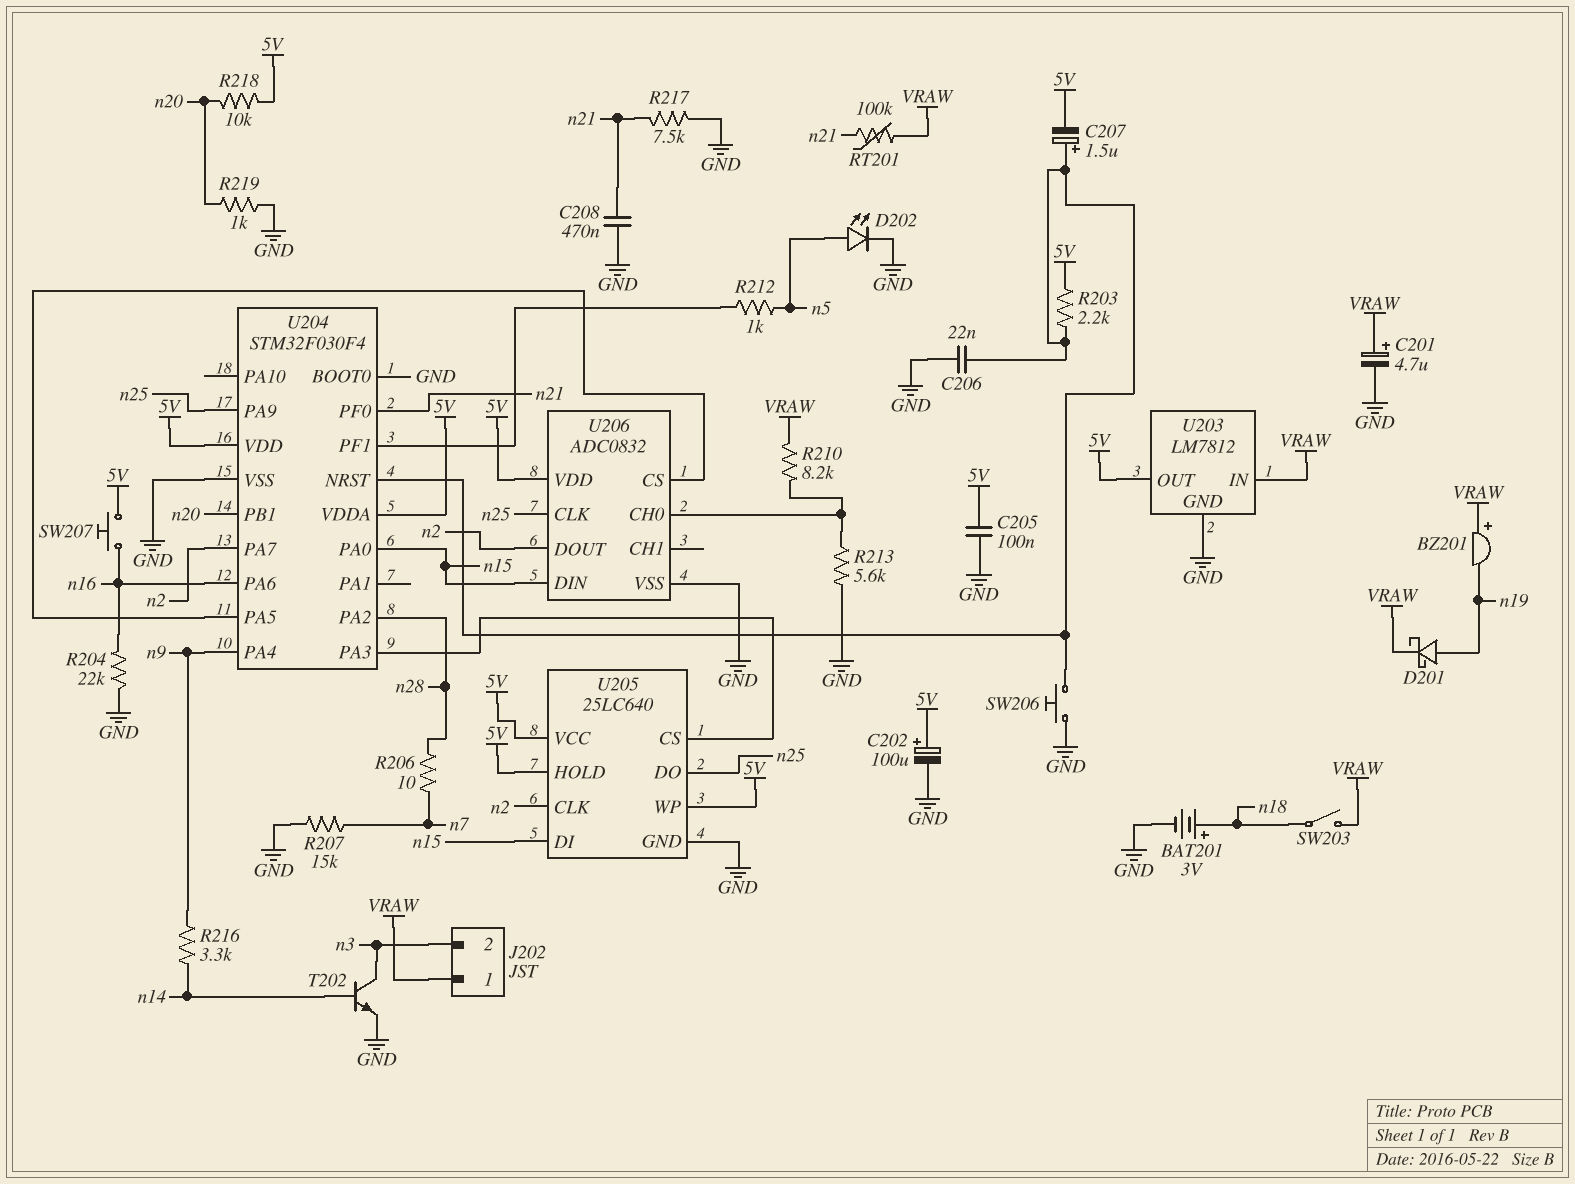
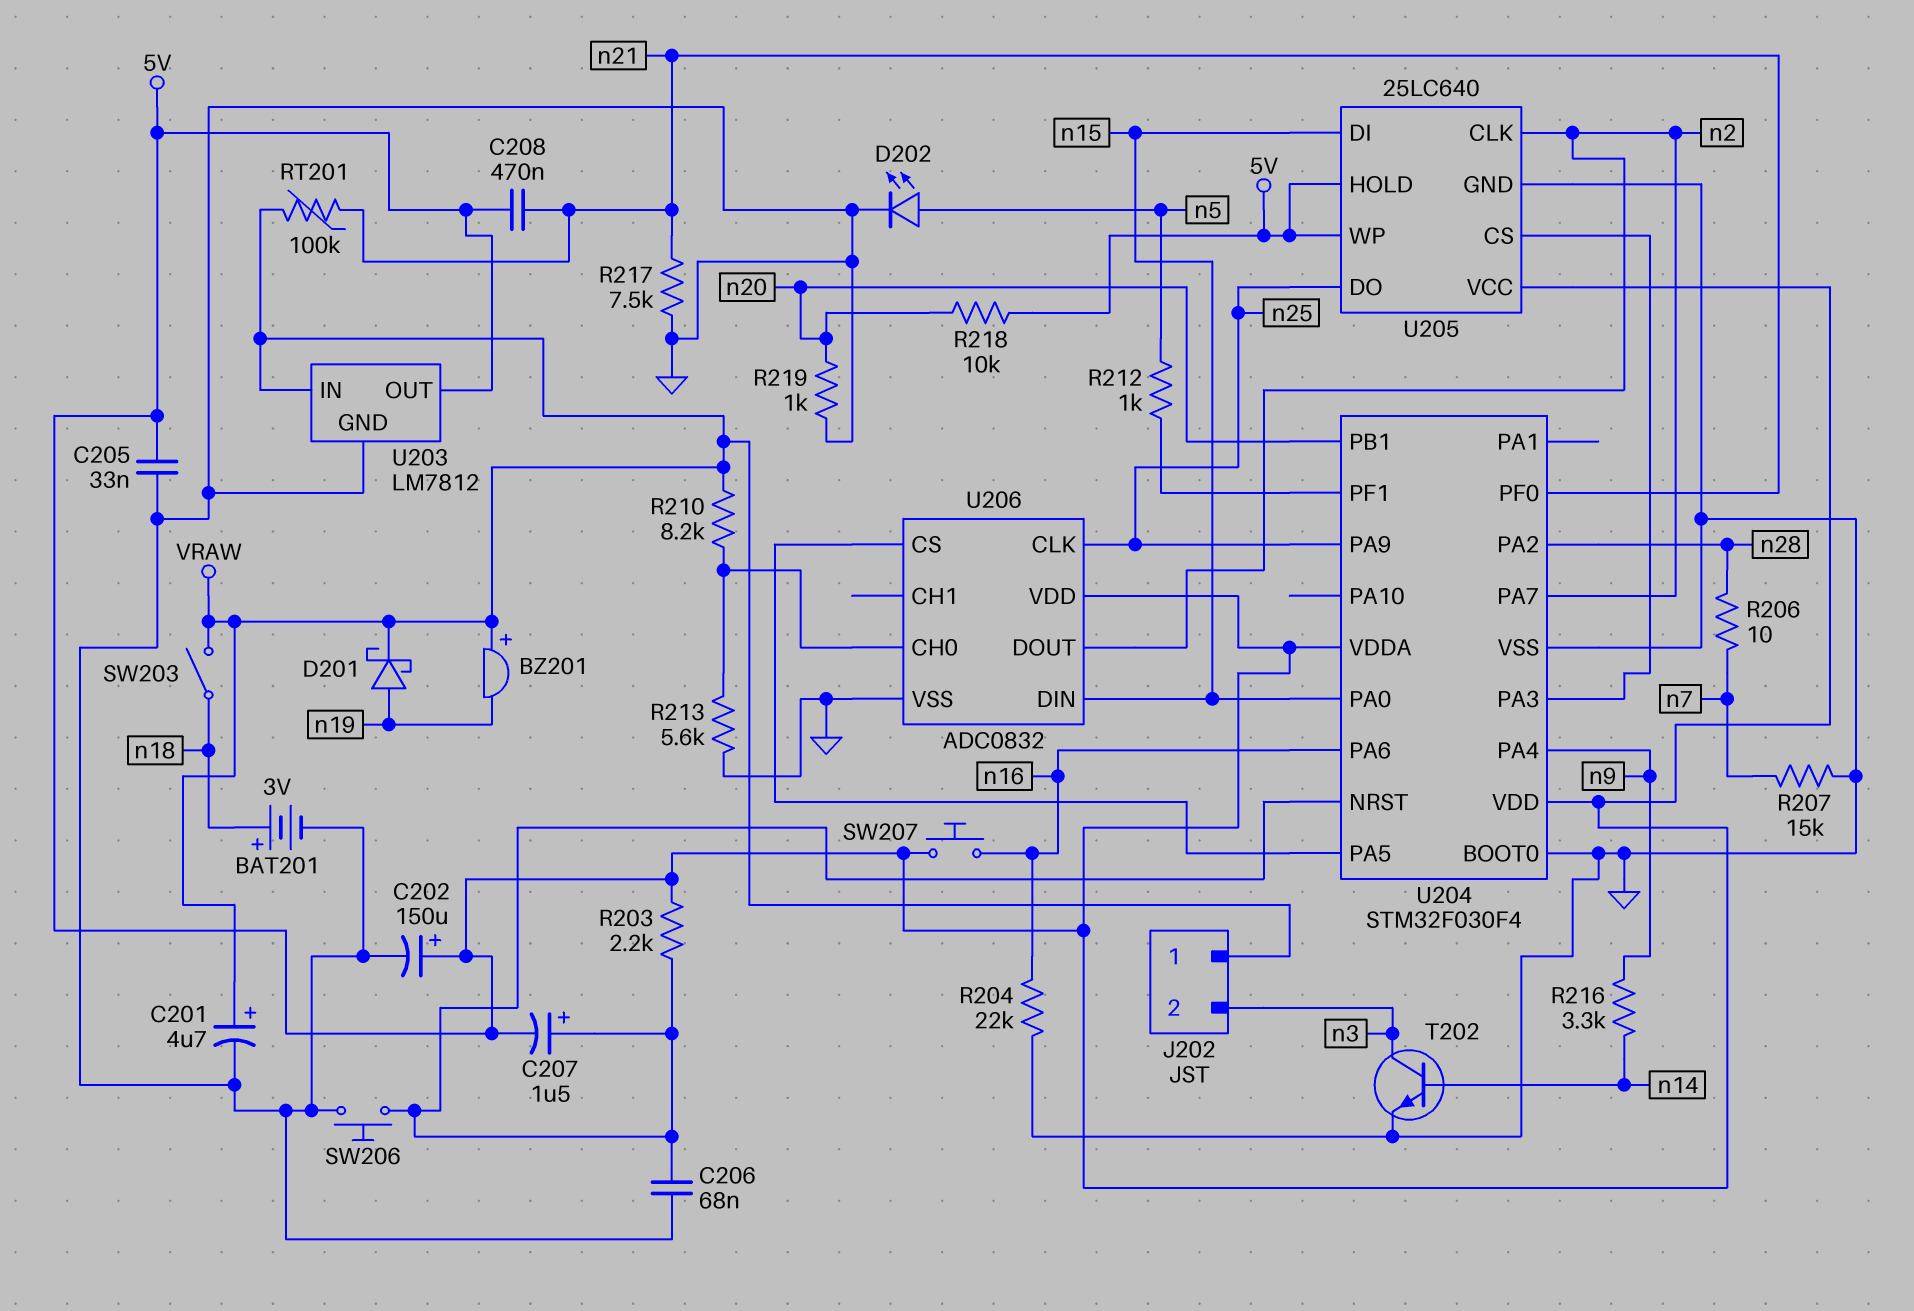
C202: 100uF (plus 5V, minus GND) -> 150uF (plus 5V, minus GND)
C205: 100nF (5V, GND) -> 33nF (5V, GND)
C206: 22nF (GND, U204/NRST) -> 68nF (GND, U204/NRST)
C208: 470nF (GND, n21) -> 470nF (5V, n21)

